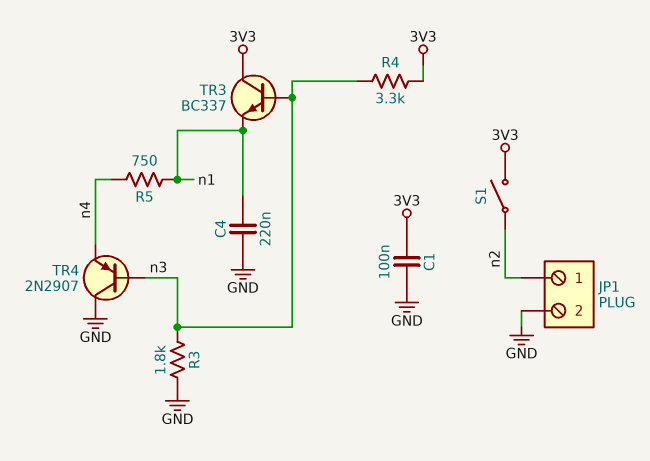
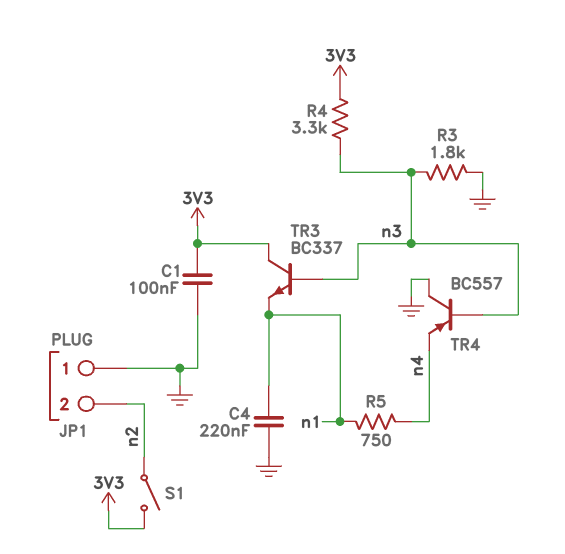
JP1 pin 1: n2 -> GND
JP1 pin 2: GND -> n2
TR4: PNP 2N2907 (B n3, C GND, E n4) -> PNP BC557 (B n3, C GND, E n4)

